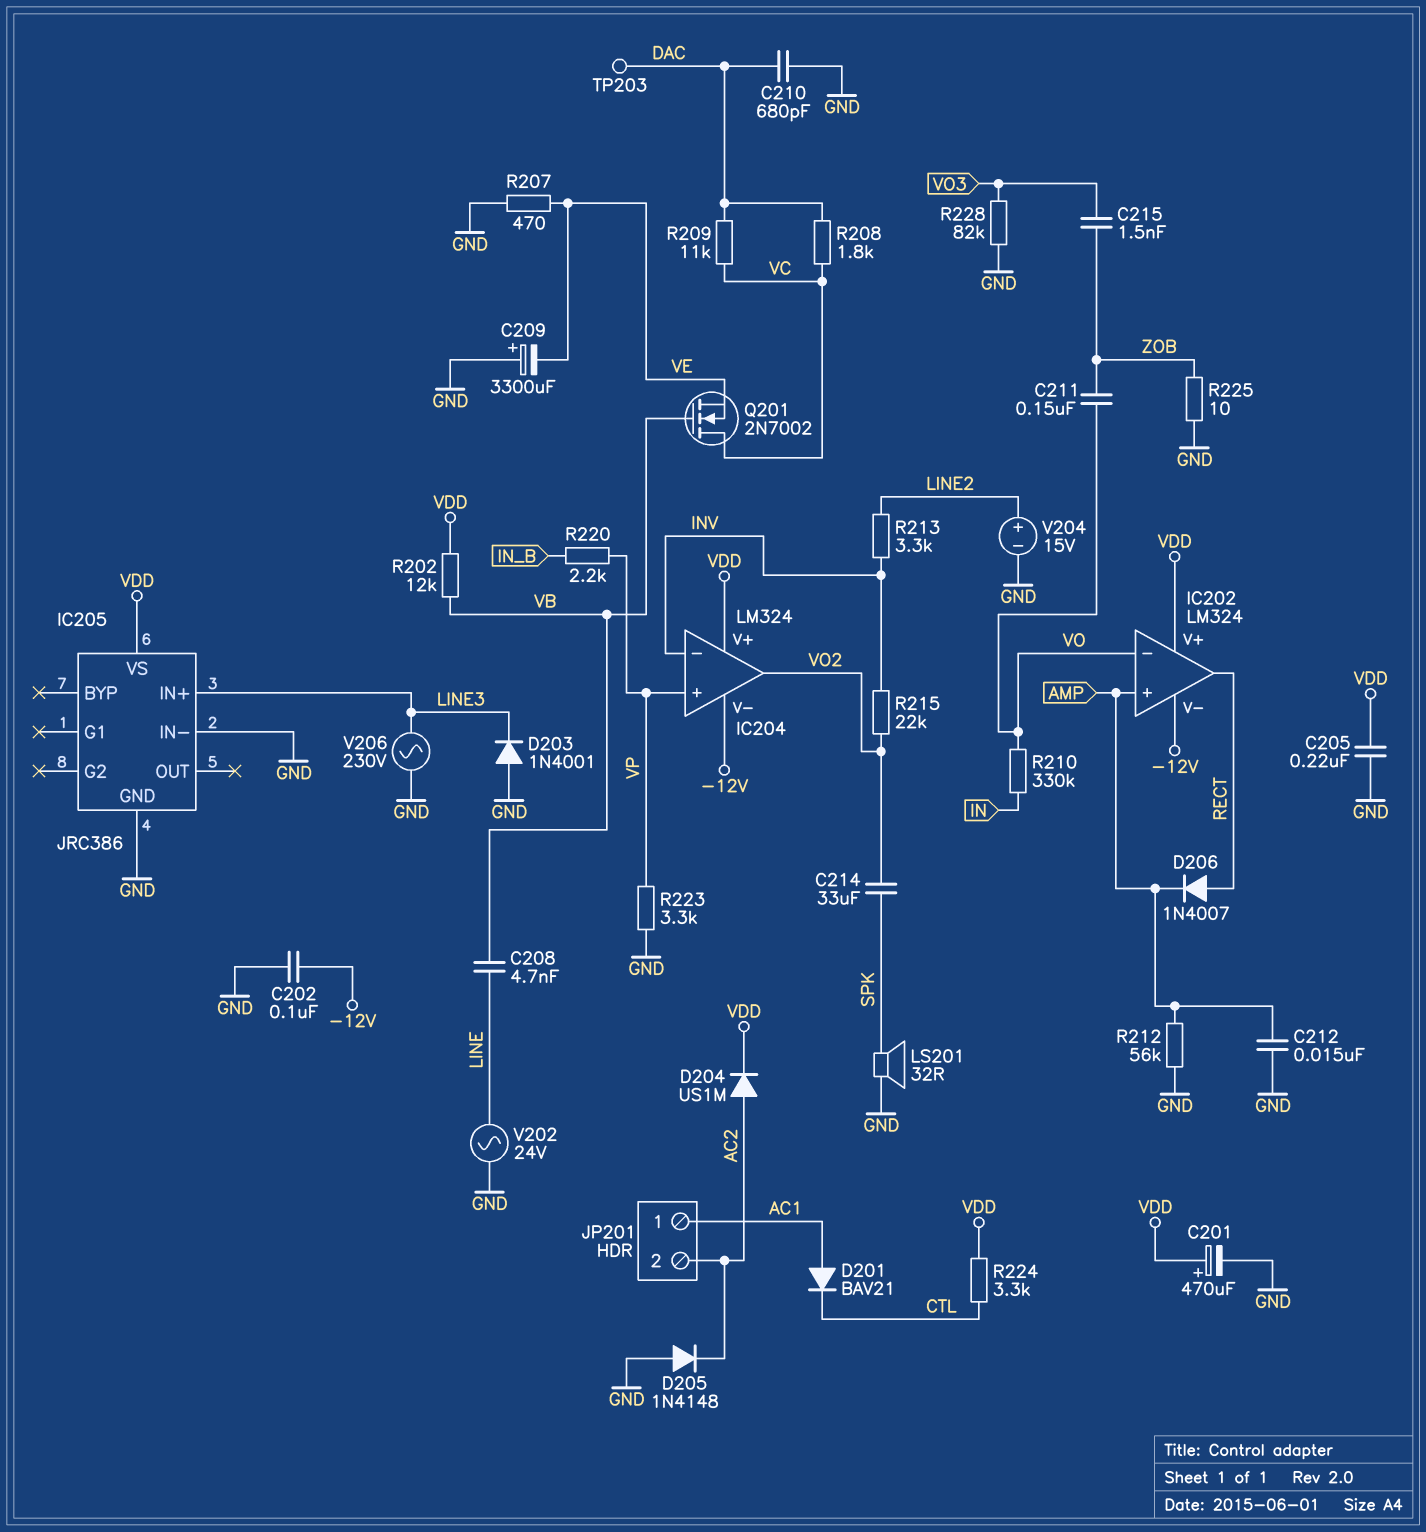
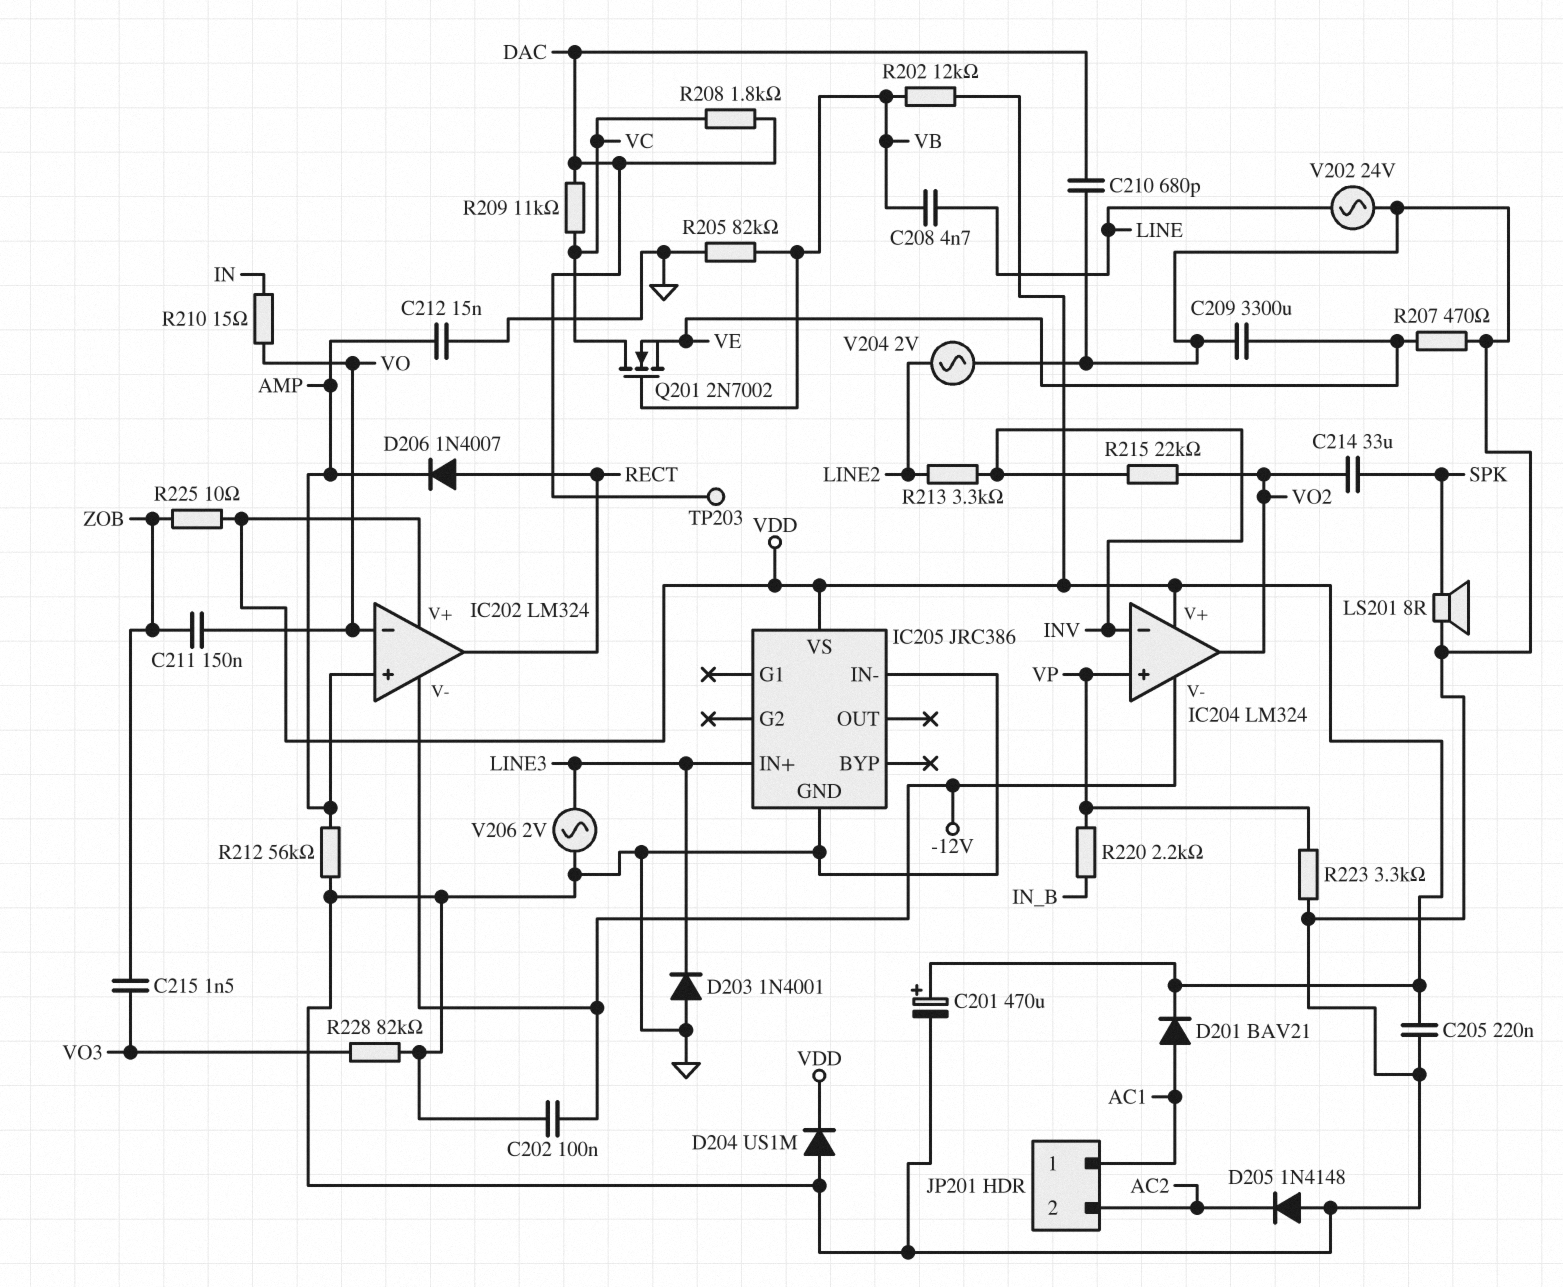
C209: 3300uF (plus GND, minus VE) -> 3300uF (GND, VE)
D201: diode BAV21 (A AC1, K CTL) -> diode BAV21 (A AC1, K VDD)
D204: diode US1M (A AC2, K VDD) -> diode US1M (A GND, K VDD)
LS201: speaker 32R (GND, SPK) -> speaker 8R (GND, SPK)
R205: none -> 82k (GND, VB)
R210: 330k (IN, VO) -> 15 (IN, VO)
R224: 3.3k (CTL, VDD) -> none
R225: 10 (GND, ZOB) -> 10 (VDD, ZOB)
V204: 15V (plus LINE2, minus GND) -> AC 2V (GND, LINE2)
V206: AC 230V (GND, LINE3) -> AC 2V (GND, LINE3)

